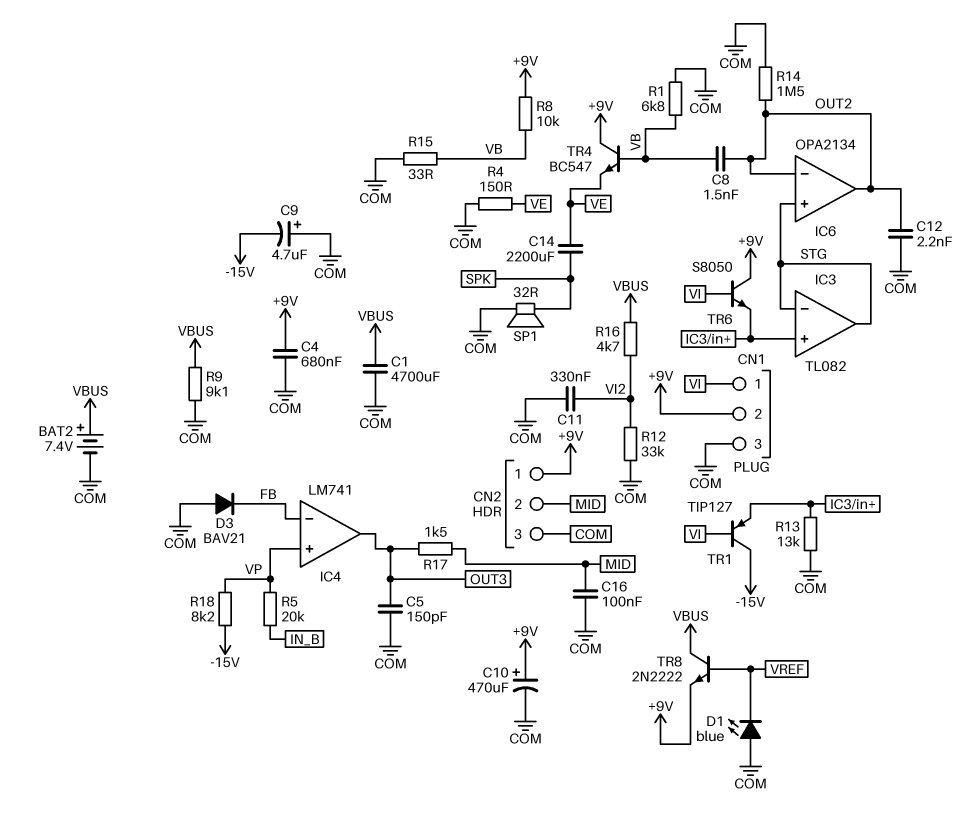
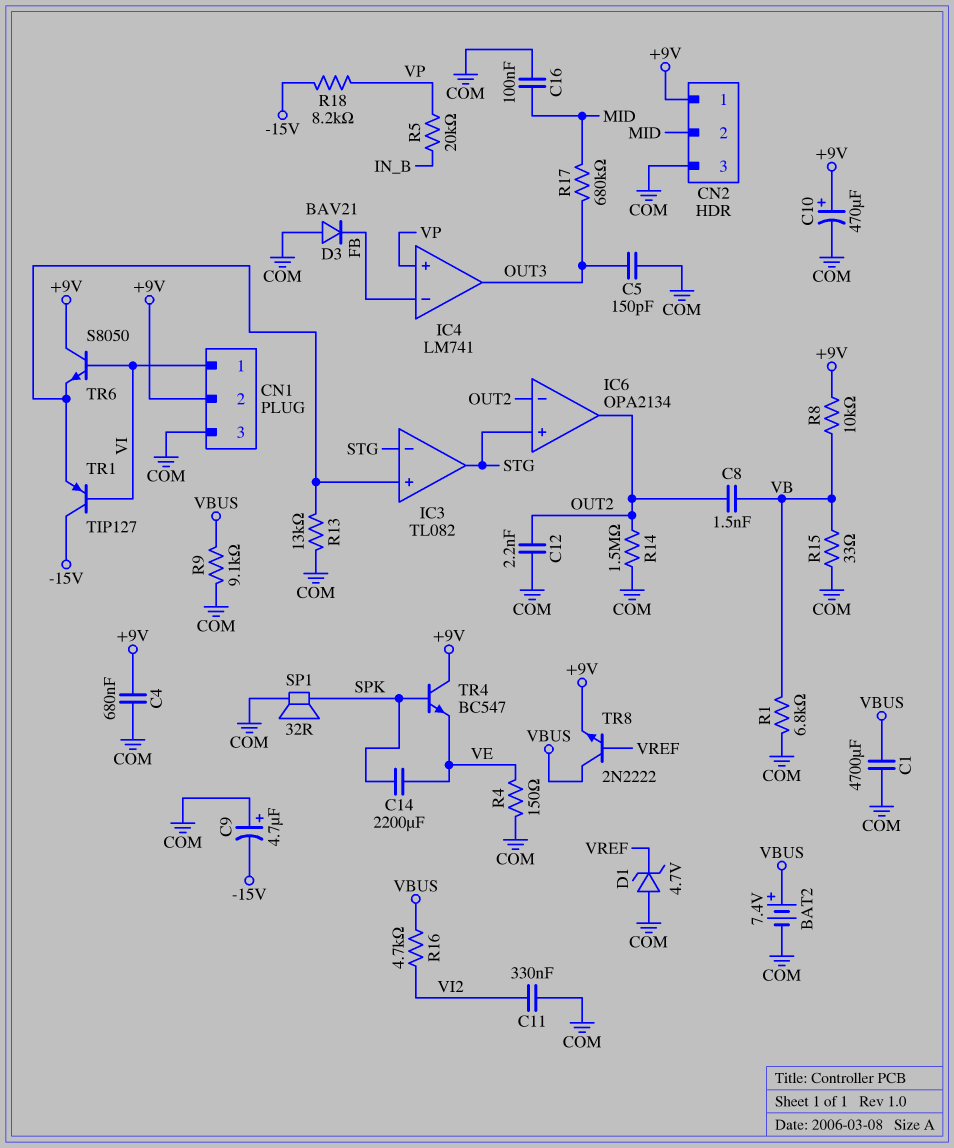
D1: LED blue (A COM, K VREF) -> zener 4.7V (A COM, K VREF)
R12: 33k (COM, VI2) -> none
R17: 1.5k (MID, OUT3) -> 680k (MID, OUT3)
TR4: NPN BC547 (B VB, C +9V, E VE) -> NPN BC547 (B SPK, C +9V, E VE)

